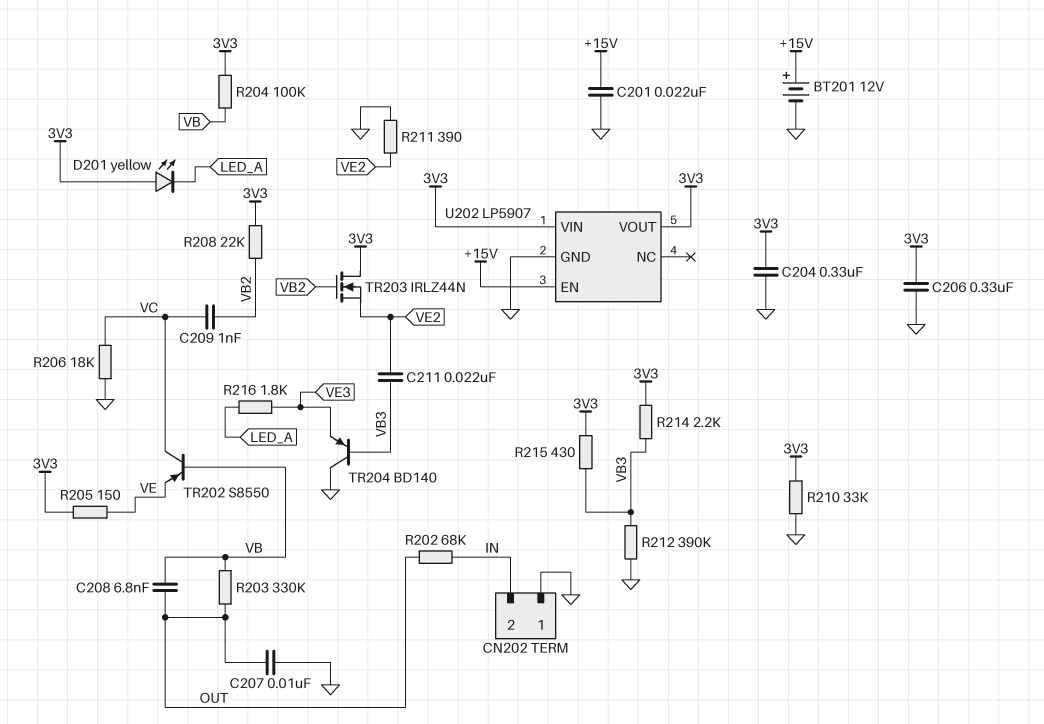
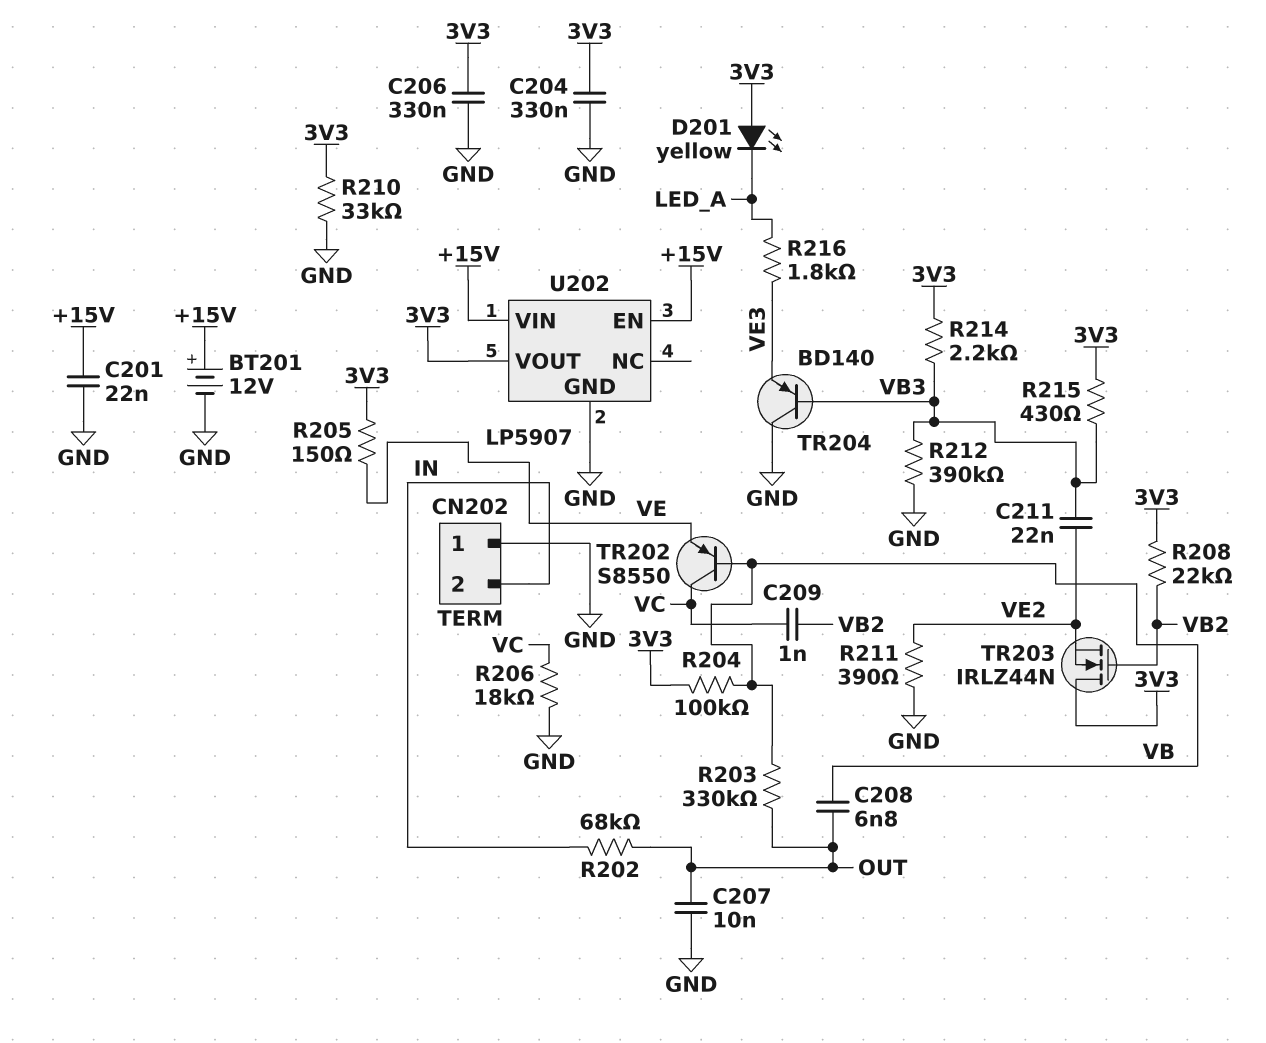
U202 pin VIN: 3V3 -> +15V

